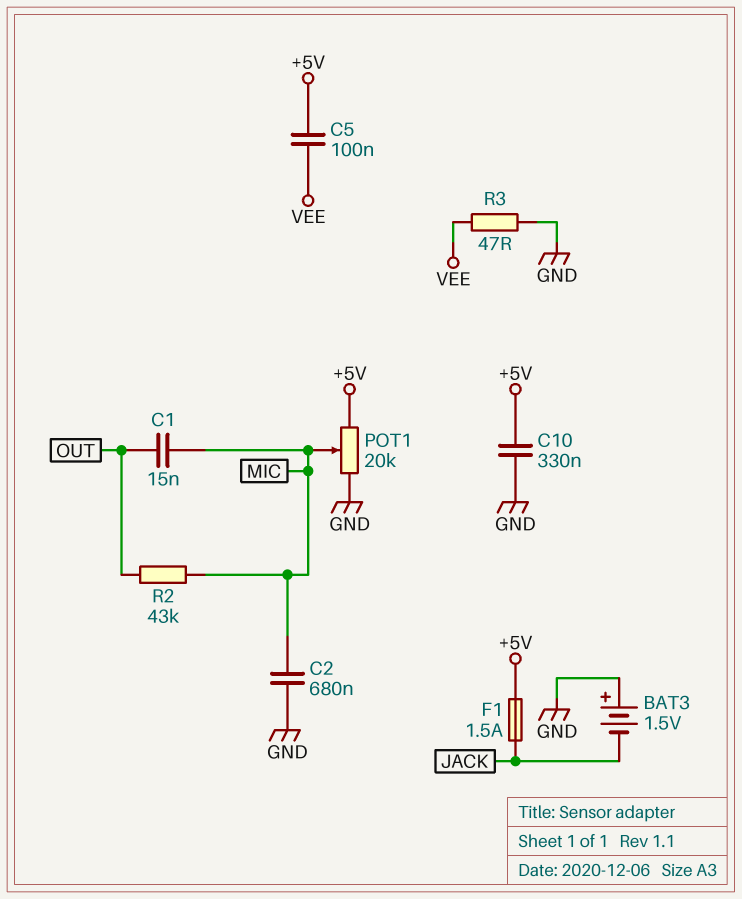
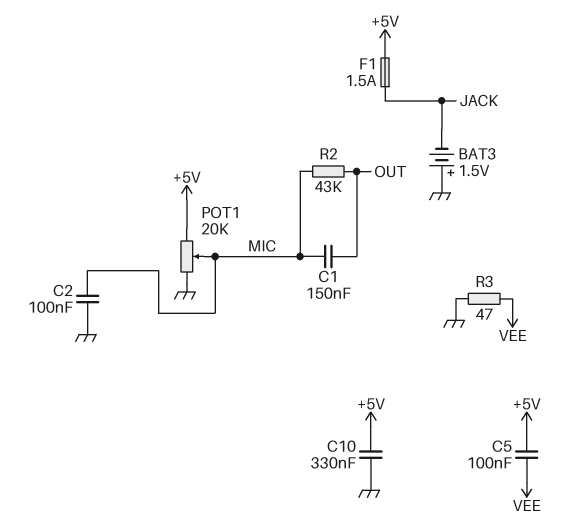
C1: 15nF (MIC, OUT) -> 150nF (MIC, OUT)
C2: 680nF (GND, MIC) -> 100nF (GND, MIC)

